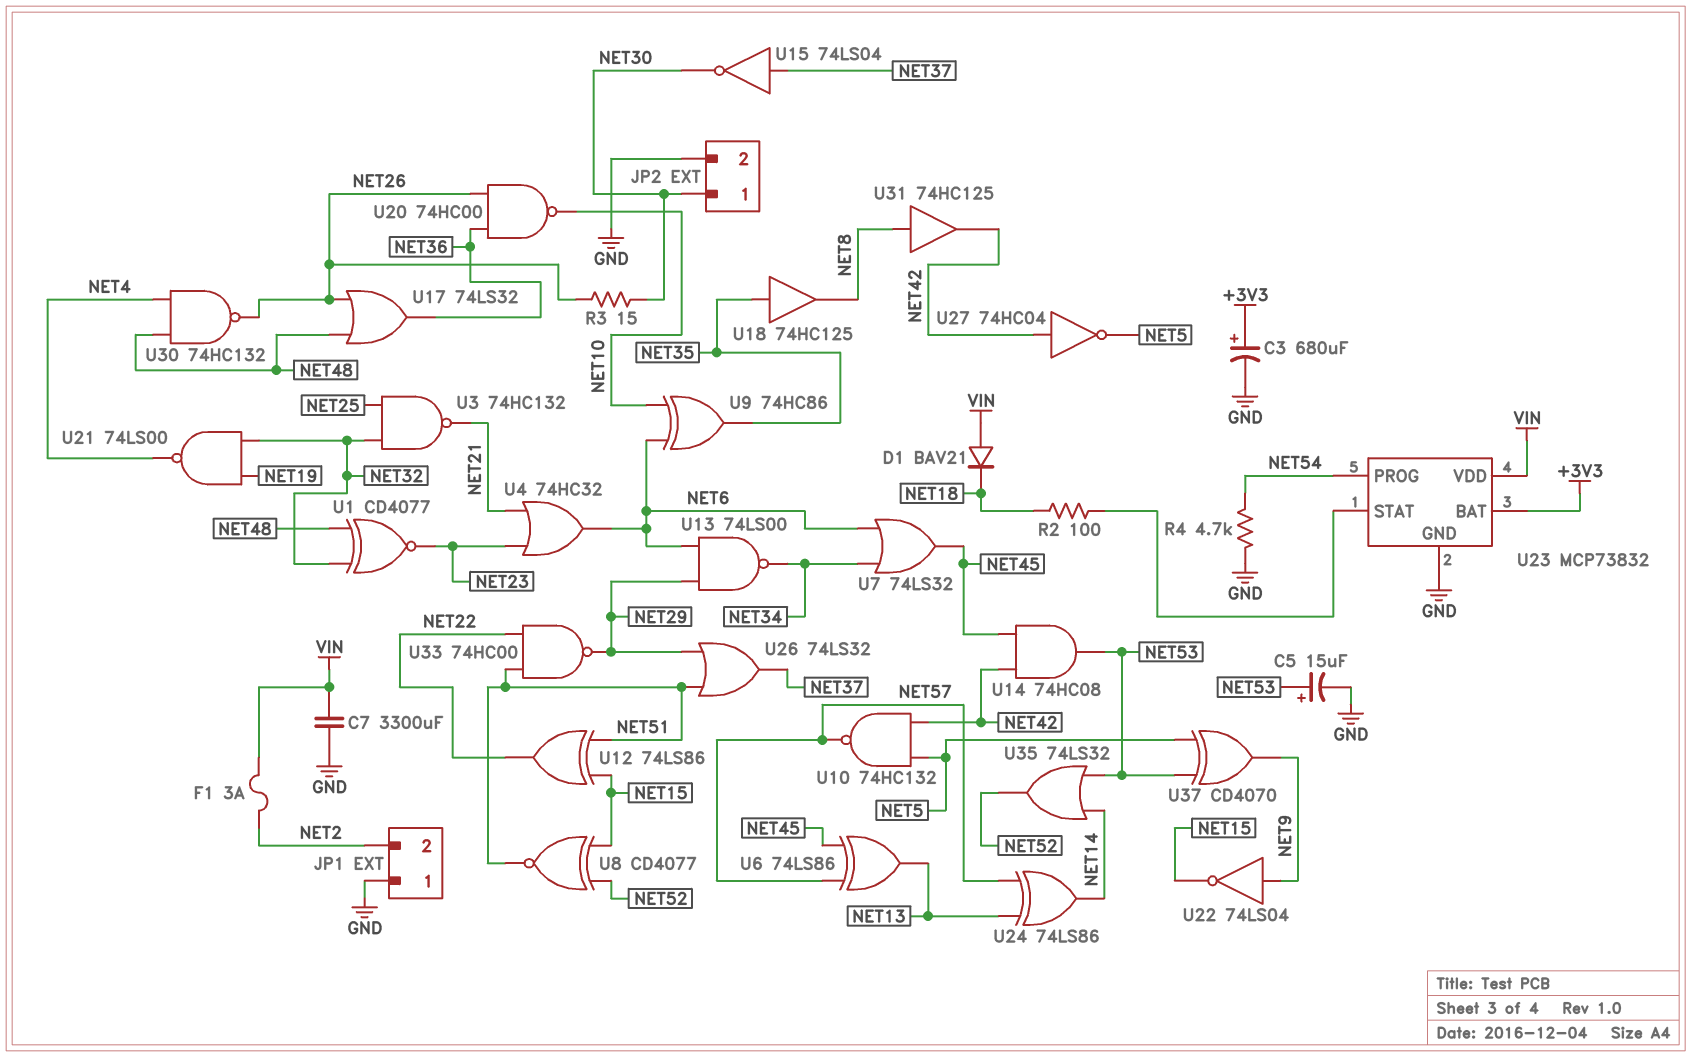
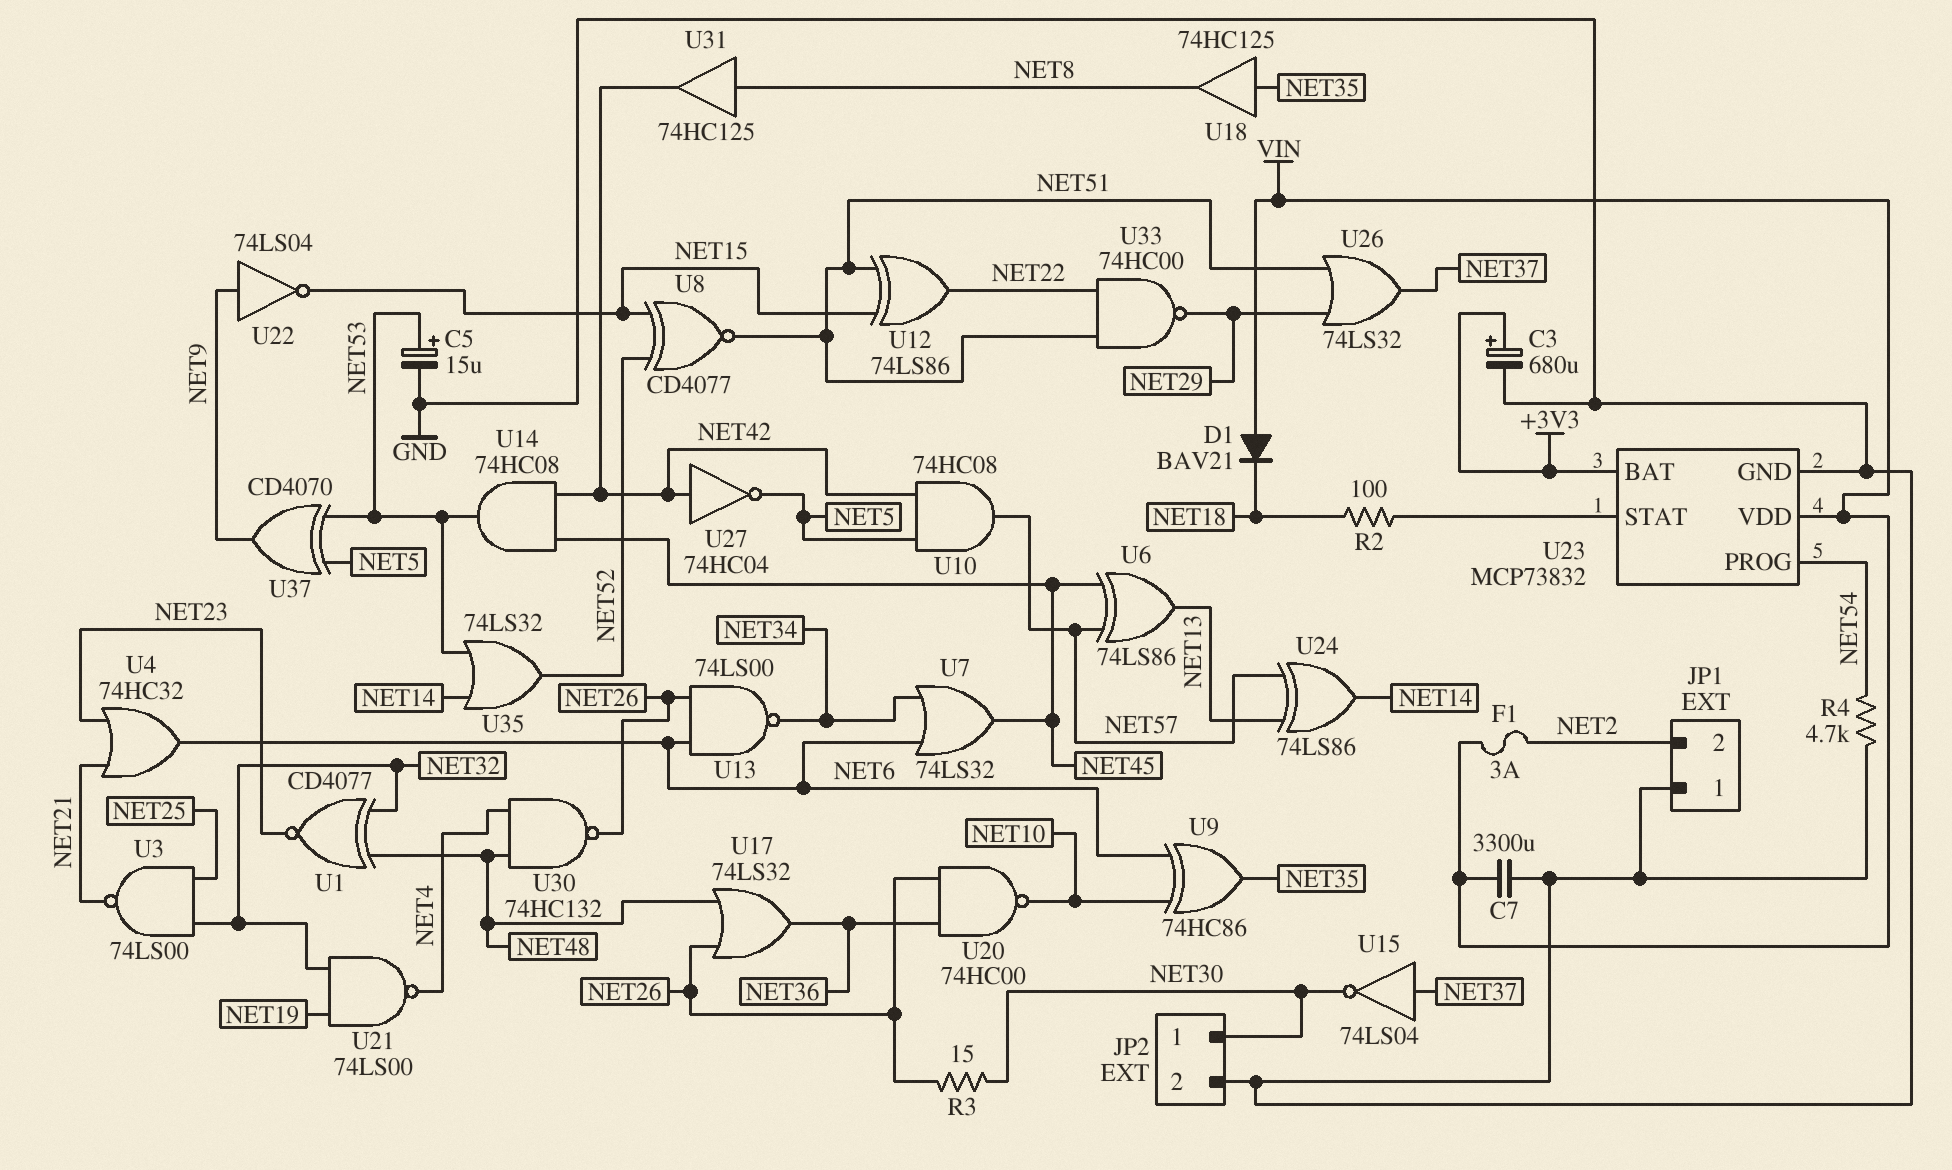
U3: NAND 74HC132 (in NET25, in NET32, out NET21) -> NAND 74LS00 (in NET25, in NET32, out NET21)
U10: NAND 74HC132 (in NET5, in NET42, out NET57) -> AND 74HC08 (in NET5, in NET42, out NET57)
U13: NAND 74LS00 (in NET6, in NET29, out NET34) -> NAND 74LS00 (in NET6, in NET26, out NET34)

